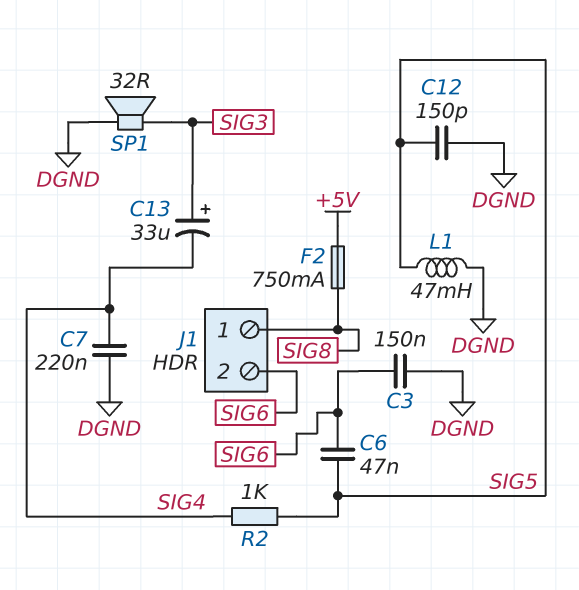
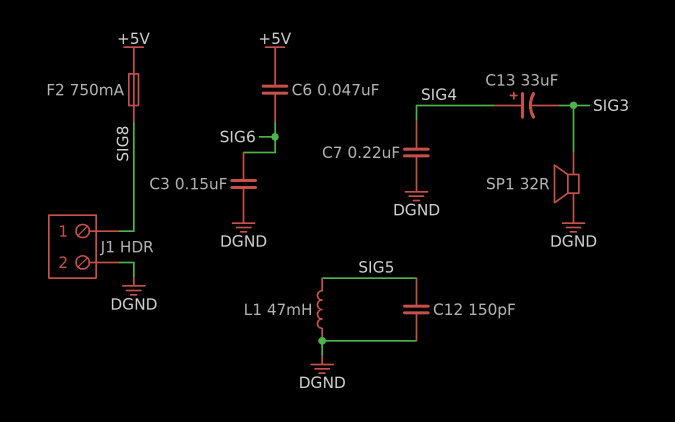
C6: 47nF (SIG5, SIG6) -> 47nF (+5V, SIG6)
C13: 33uF (plus SIG3, minus SIG4) -> 33uF (plus SIG4, minus SIG3)
J1 pin 2: SIG6 -> DGND
R2: 1k (SIG4, SIG5) -> none

